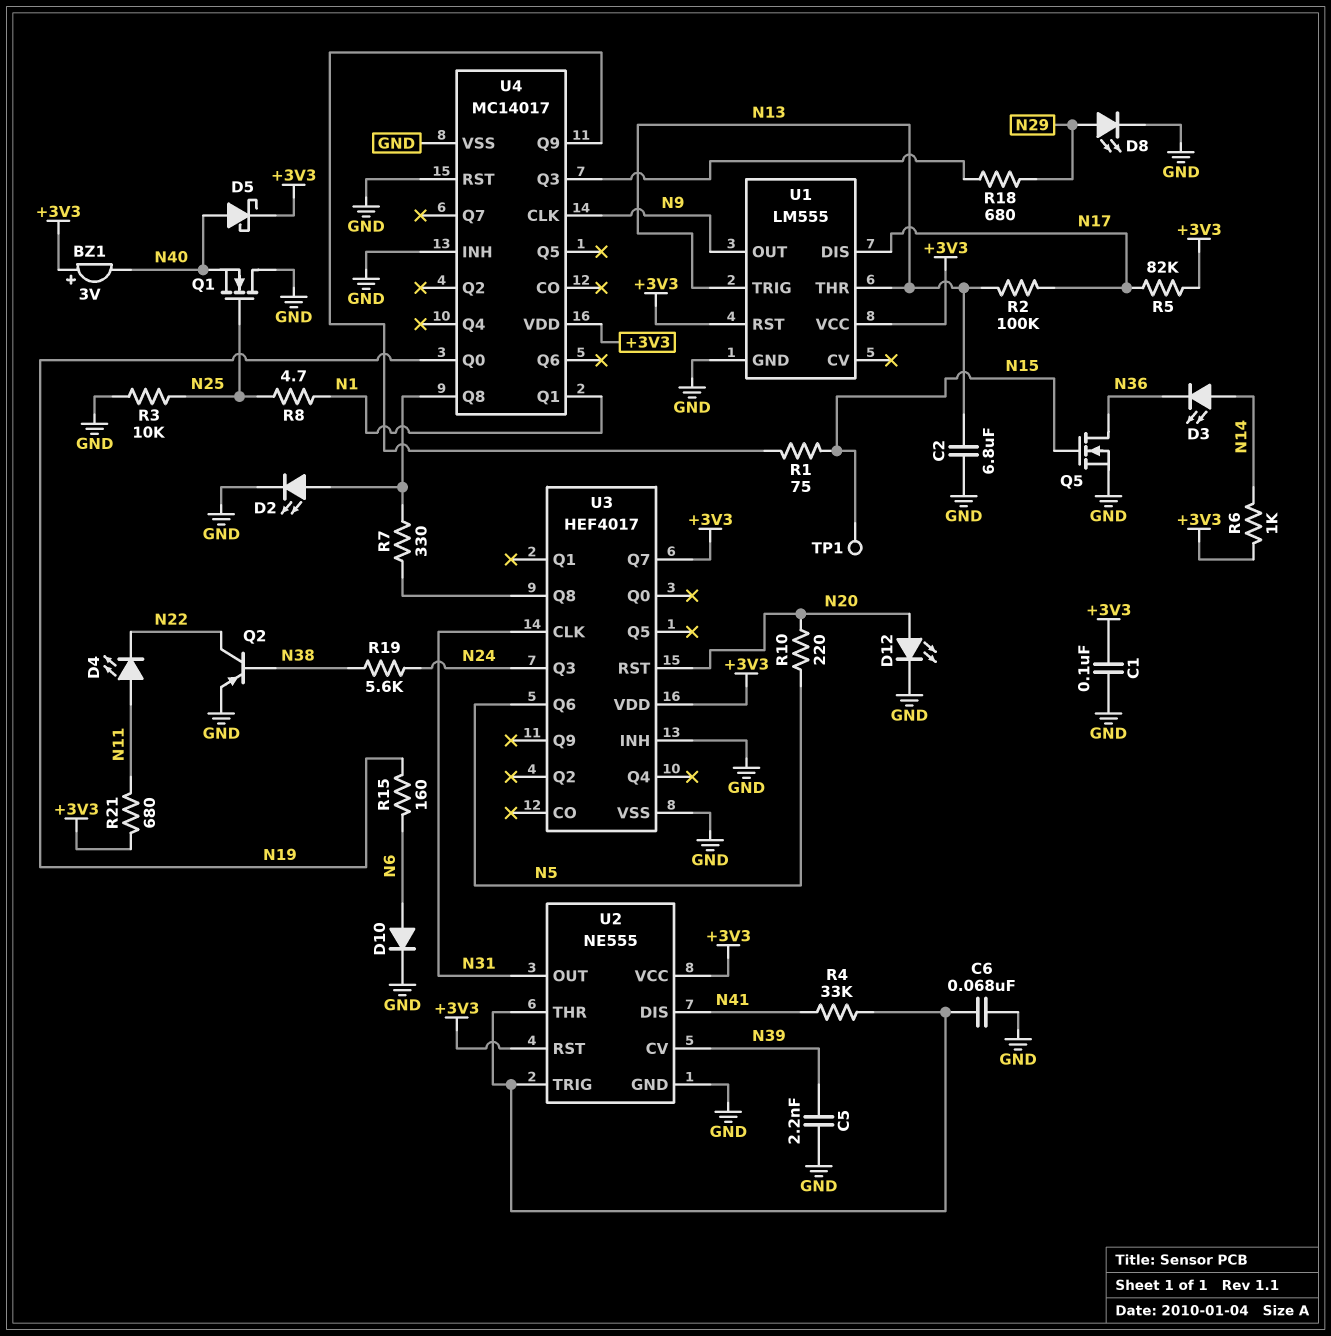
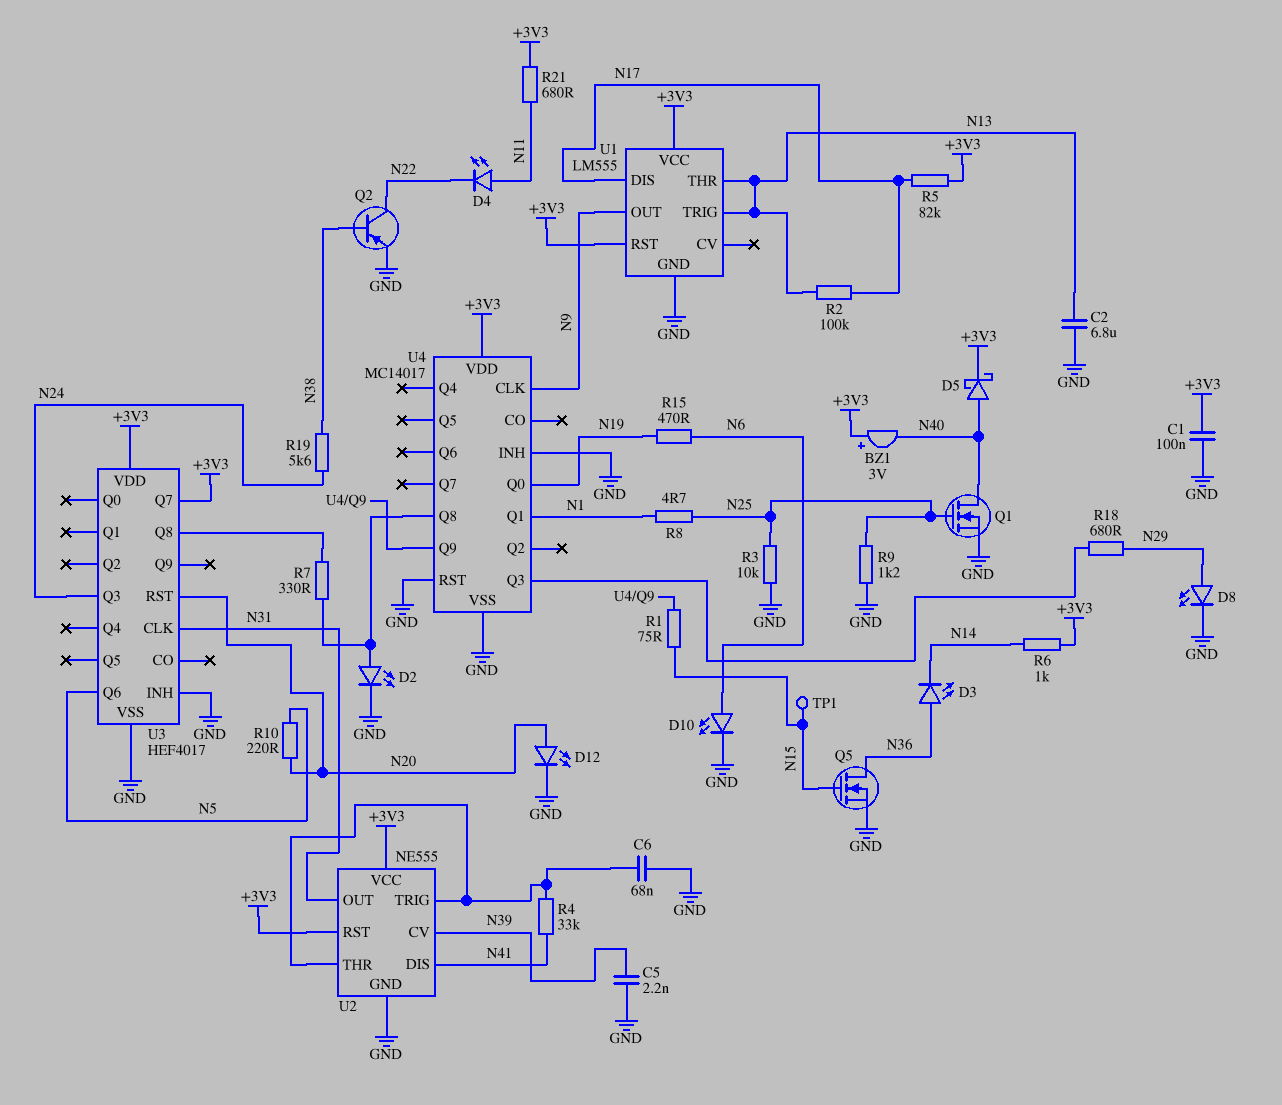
D3: LED (A N14, K N36) -> LED (A N36, K N14)
D10: diode (A N6, K GND) -> LED (A N6, K GND)
Q1: NMOS (G N25, D GND, S N40) -> NMOS (G N25, D N40, S GND)
R9: none -> 1.2k (GND, N25)
R15: 160 (N6, N19) -> 470 (N6, N19)

